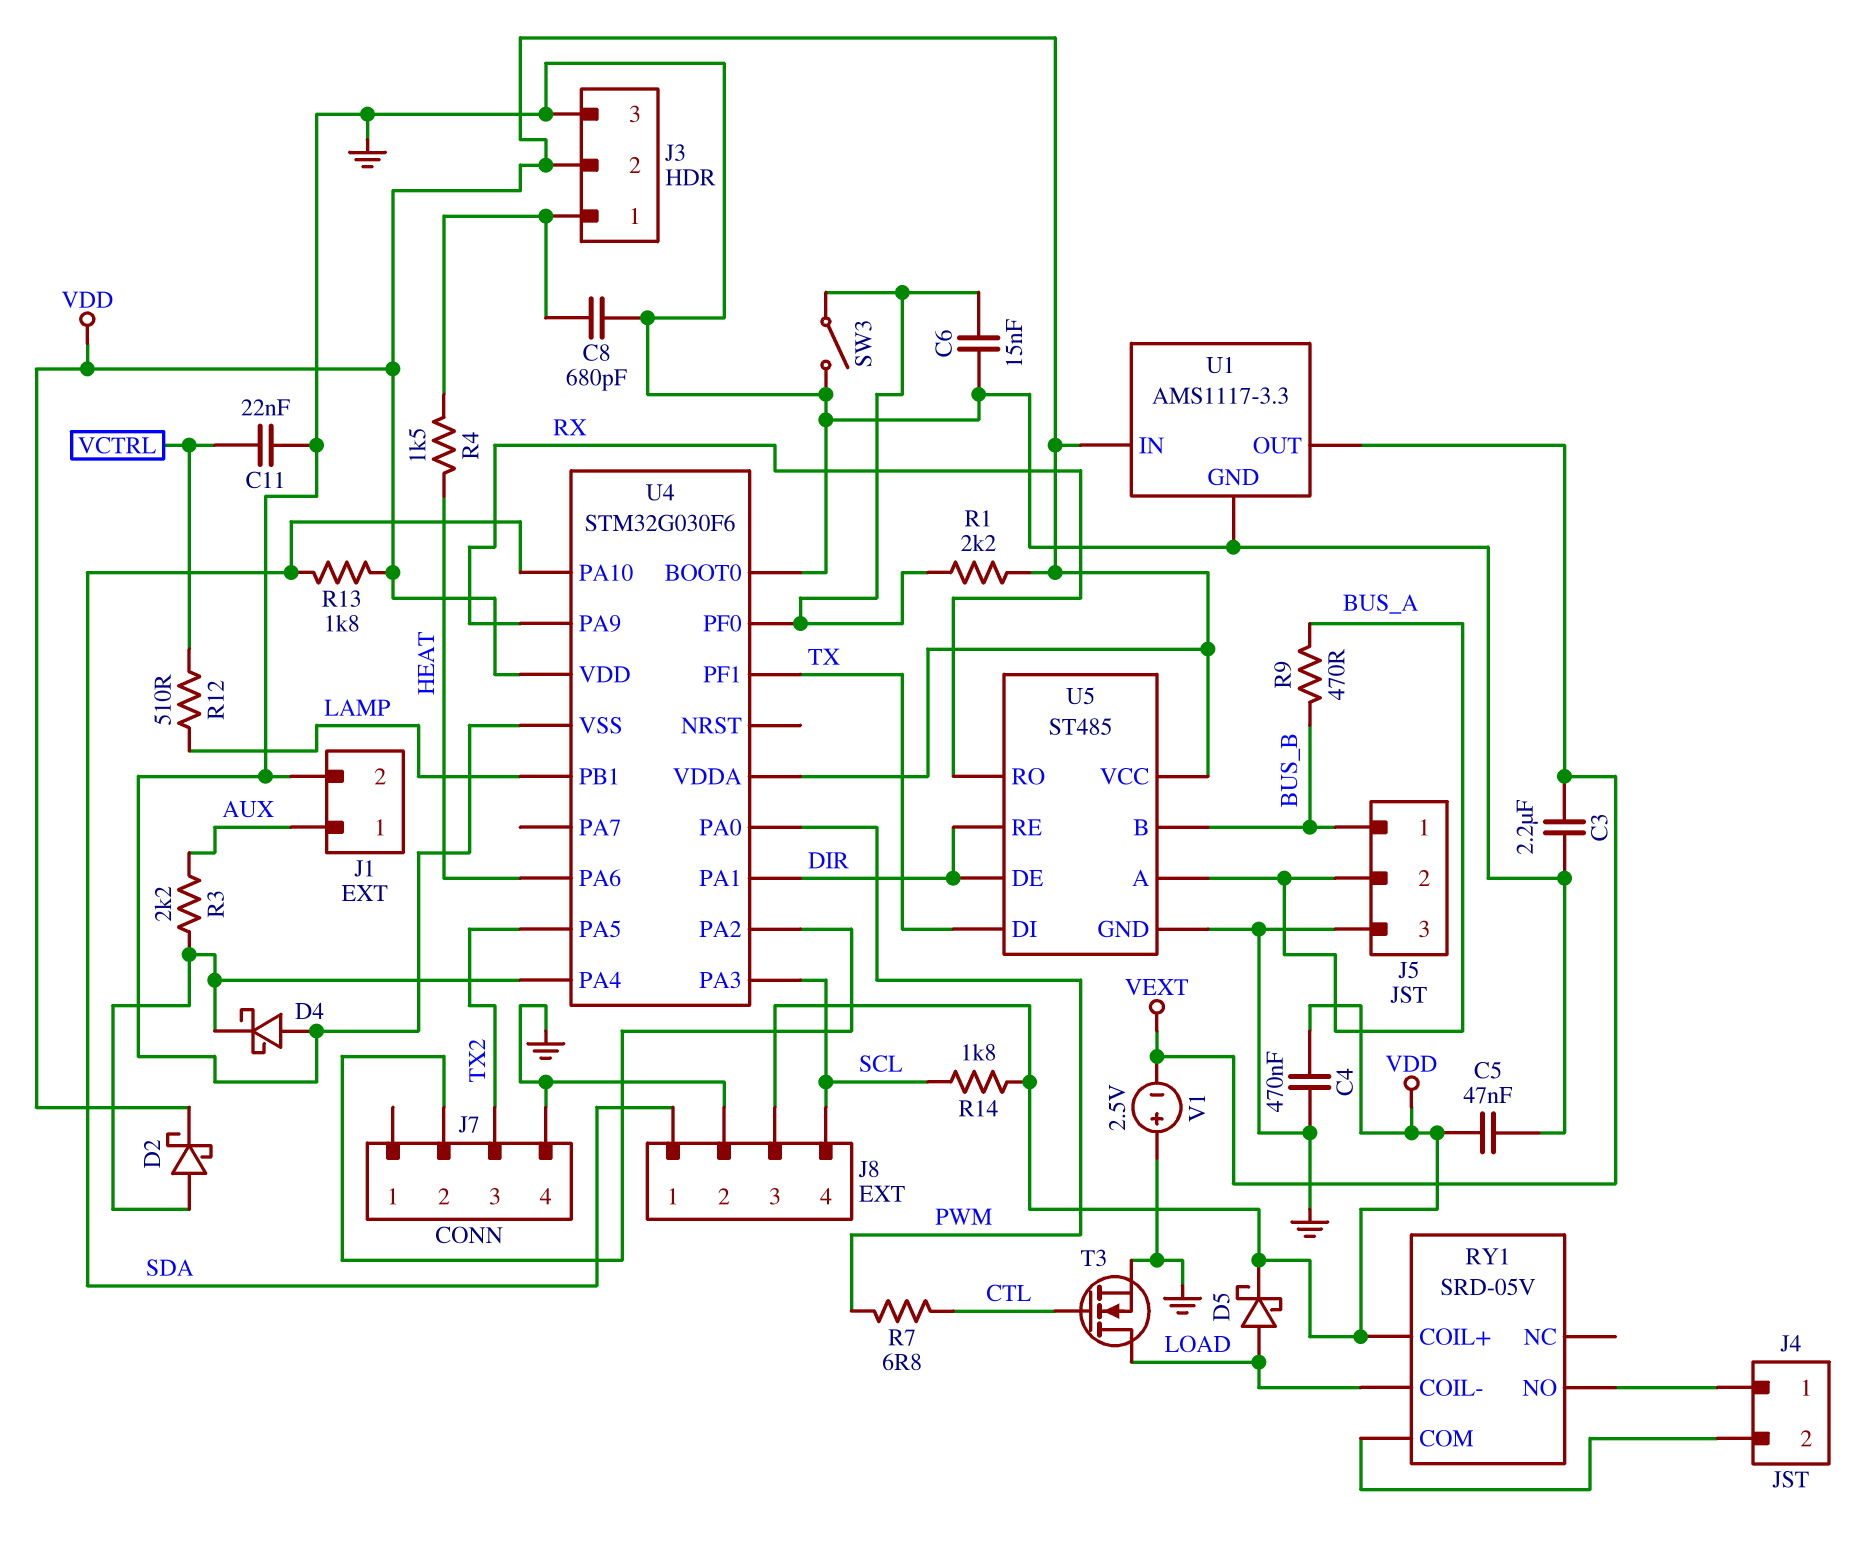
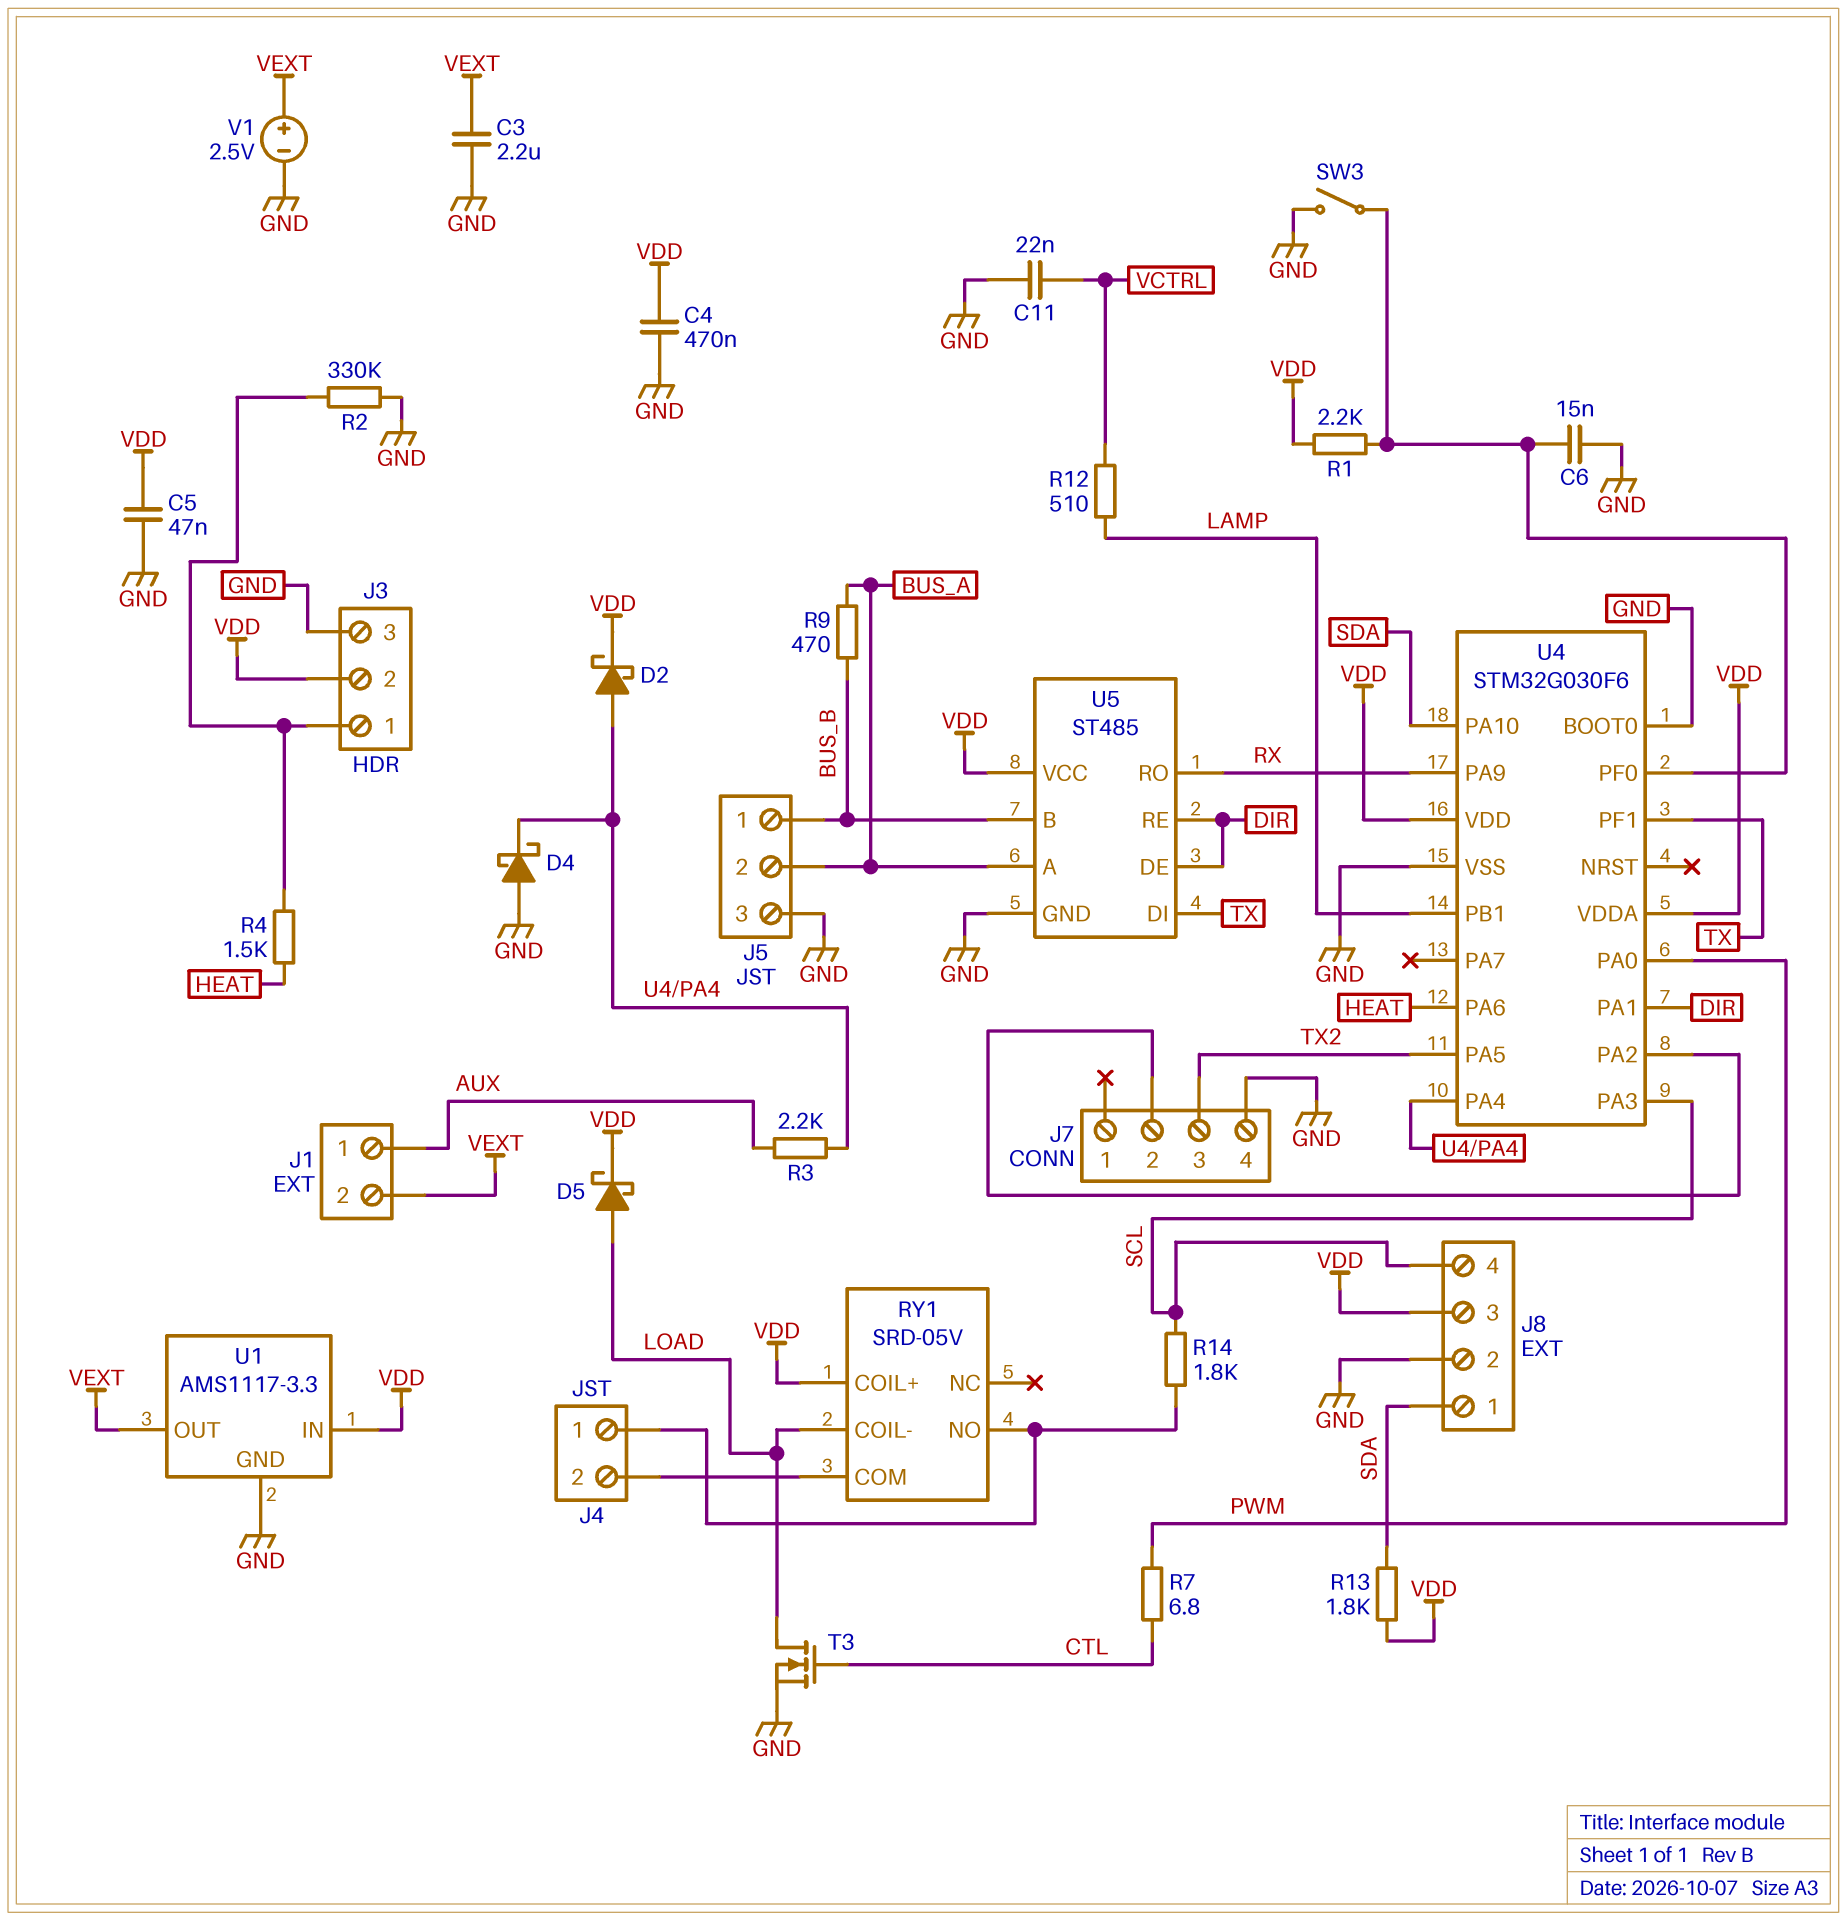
C8: 680pF (GND, J3/1) -> none
J1 pin 2: GND -> VEXT
R2: none -> 330k (GND, J3/1)
R14: 1.8k (SCL, VDD) -> 1.8k (J4/1, SCL)
V1: 2.5V (plus GND, minus VEXT) -> 2.5V (plus VEXT, minus GND)

